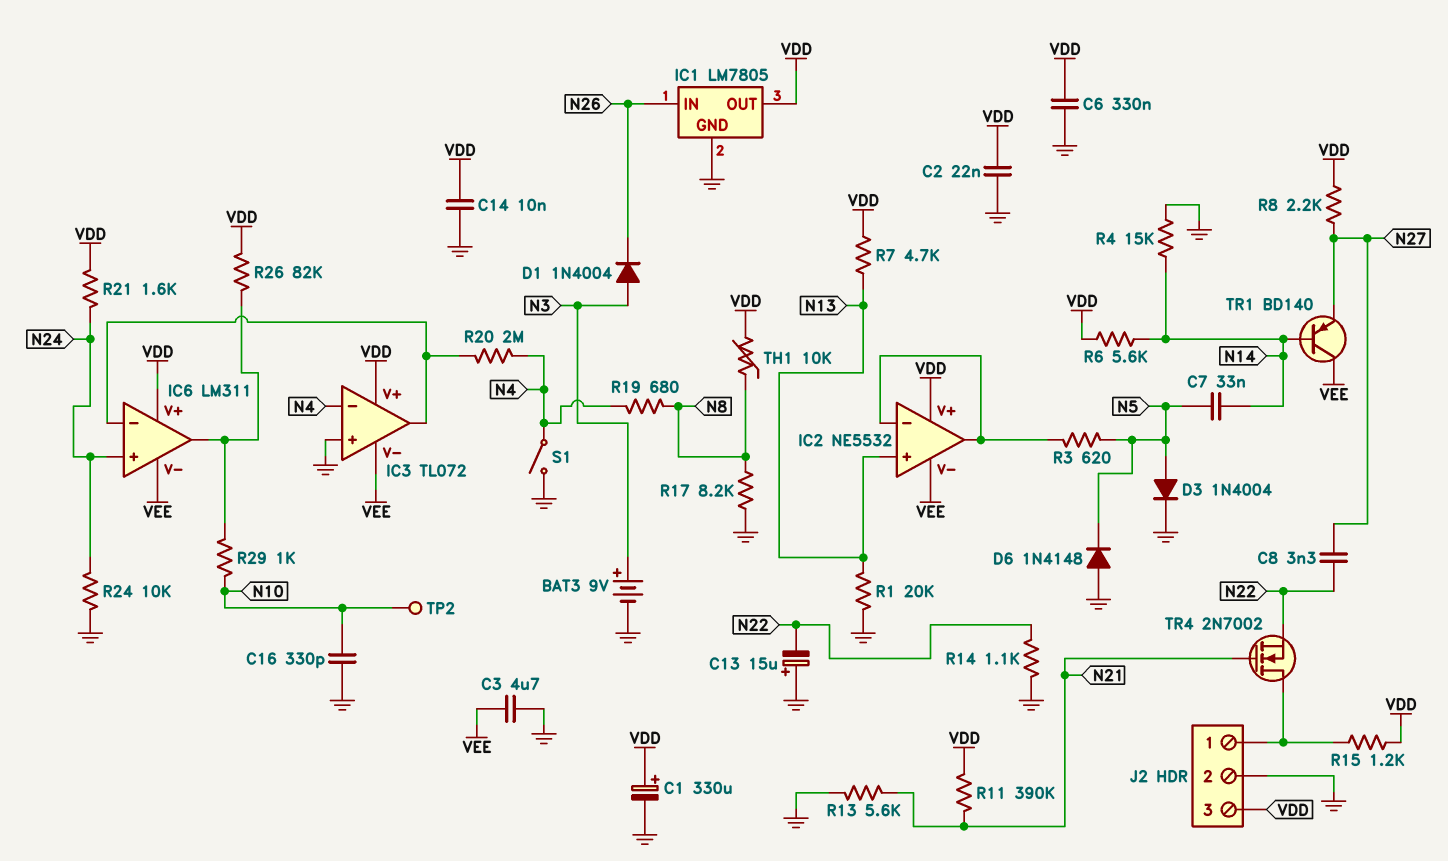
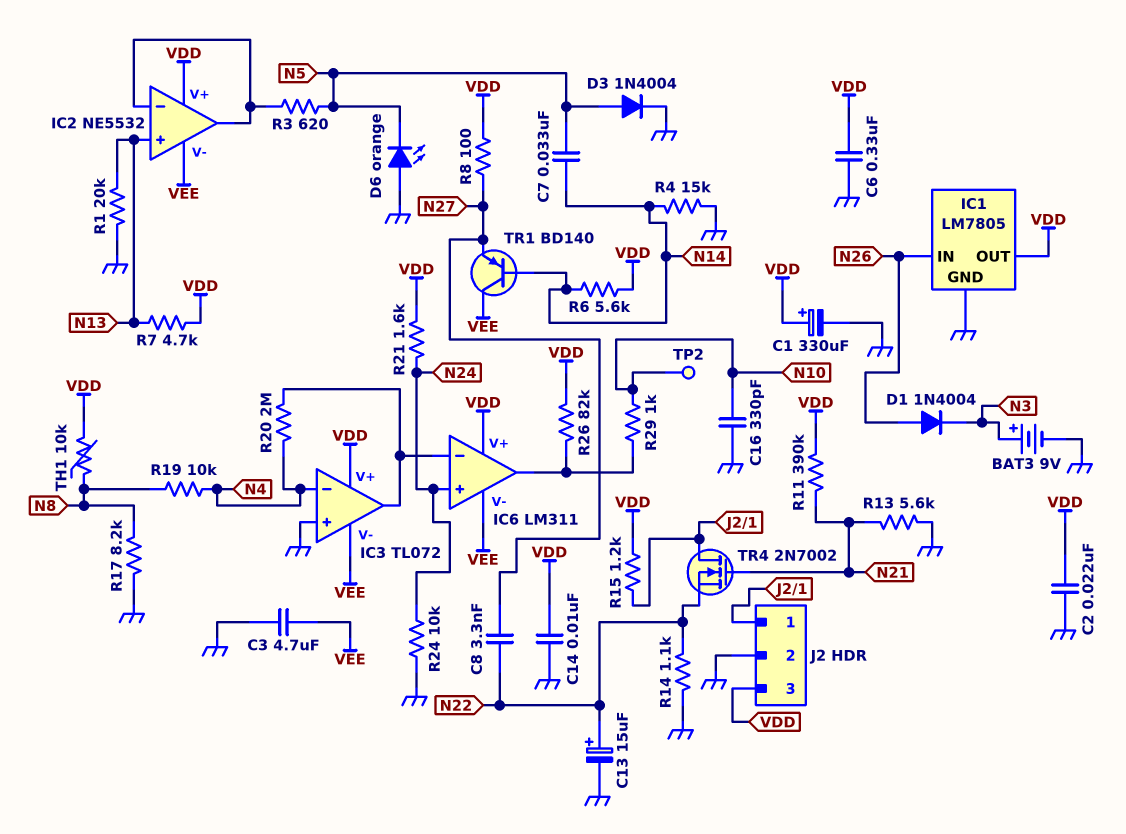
C13: 15uF (plus GND, minus N22) -> 15uF (plus N22, minus GND)
D1: diode 1N4004 (A N3, K N26) -> diode 1N4004 (A N26, K N3)
D6: diode 1N4148 (A GND, K N5) -> LED orange (A GND, K N5)
R8: 2.2k (N27, VDD) -> 100 (N27, VDD)
R19: 680 (N4, N8) -> 10k (N4, N8)
S1: switch (GND, N4) -> none

